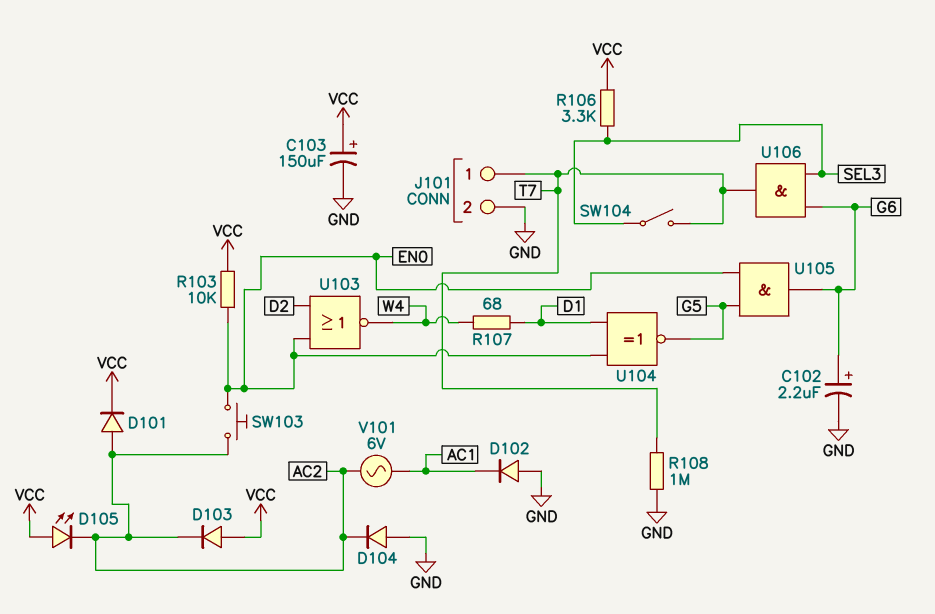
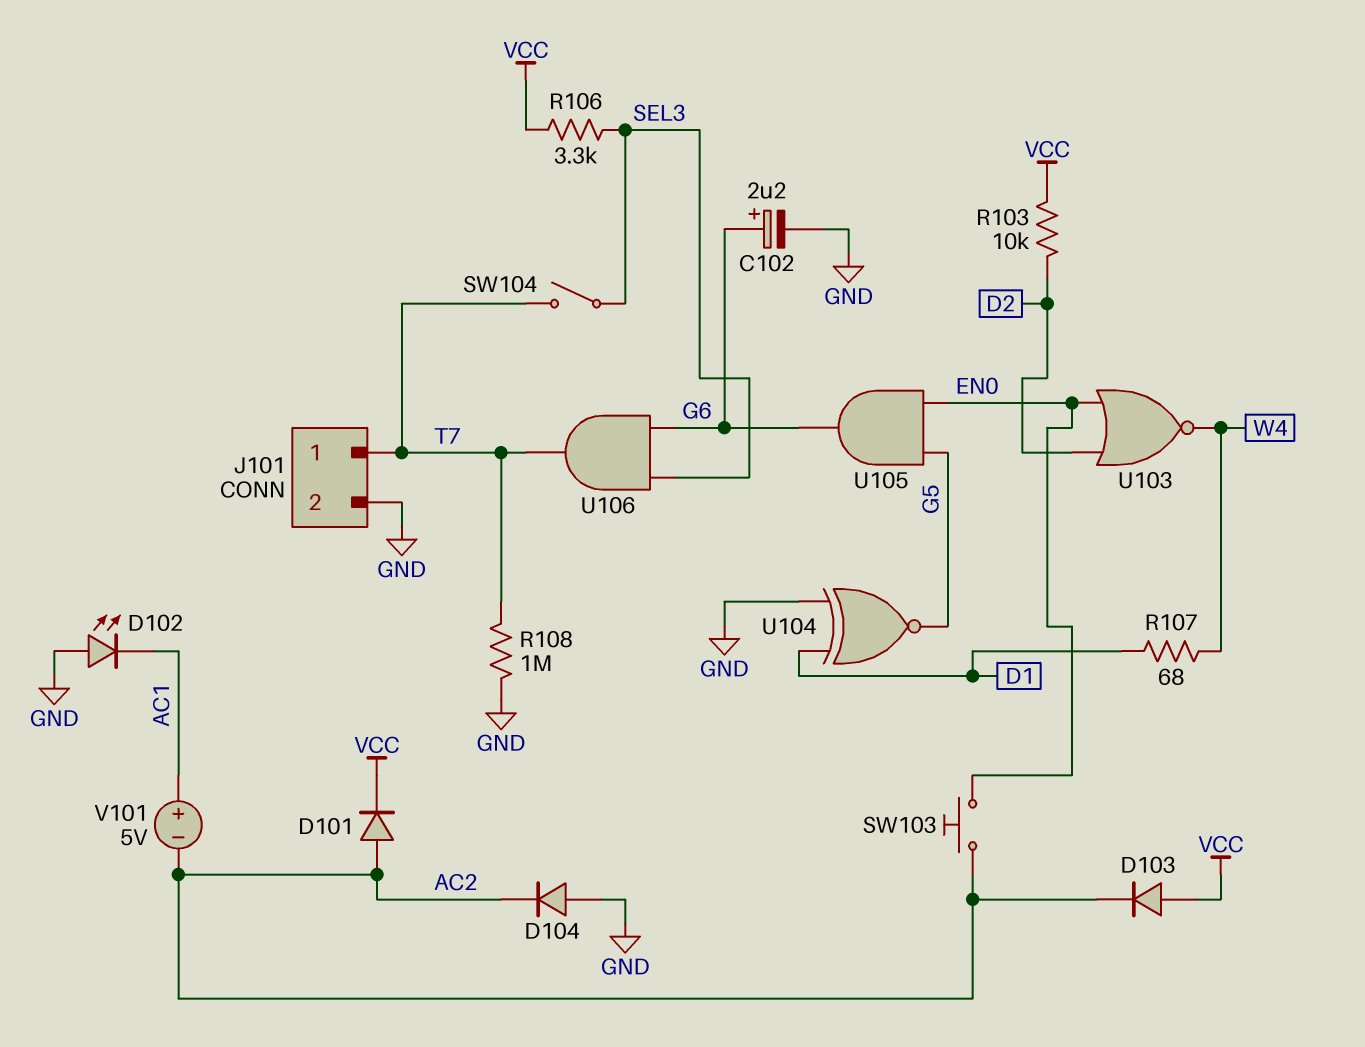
C103: 150uF (plus VCC, minus GND) -> none
D102: diode (A GND, K AC1) -> LED (A GND, K AC1)
D105: LED (A VCC, K AC2) -> none
R103: 10k (EN0, VCC) -> 10k (D2, VCC)
U104: XNOR (in D1, in EN0, out G5) -> XNOR (in D1, in GND, out G5)
V101: AC 6V (AC1, AC2) -> 5V (plus AC1, minus AC2)

